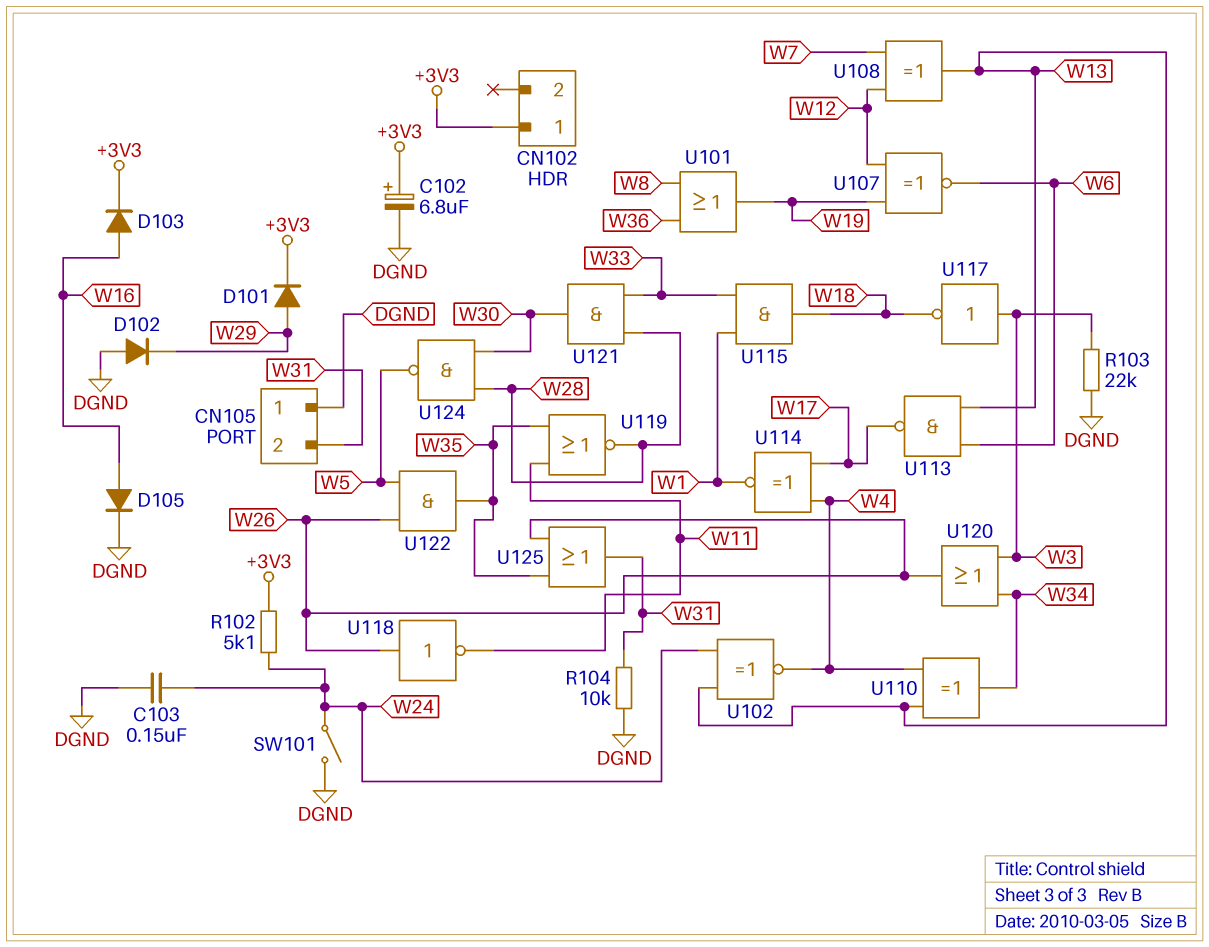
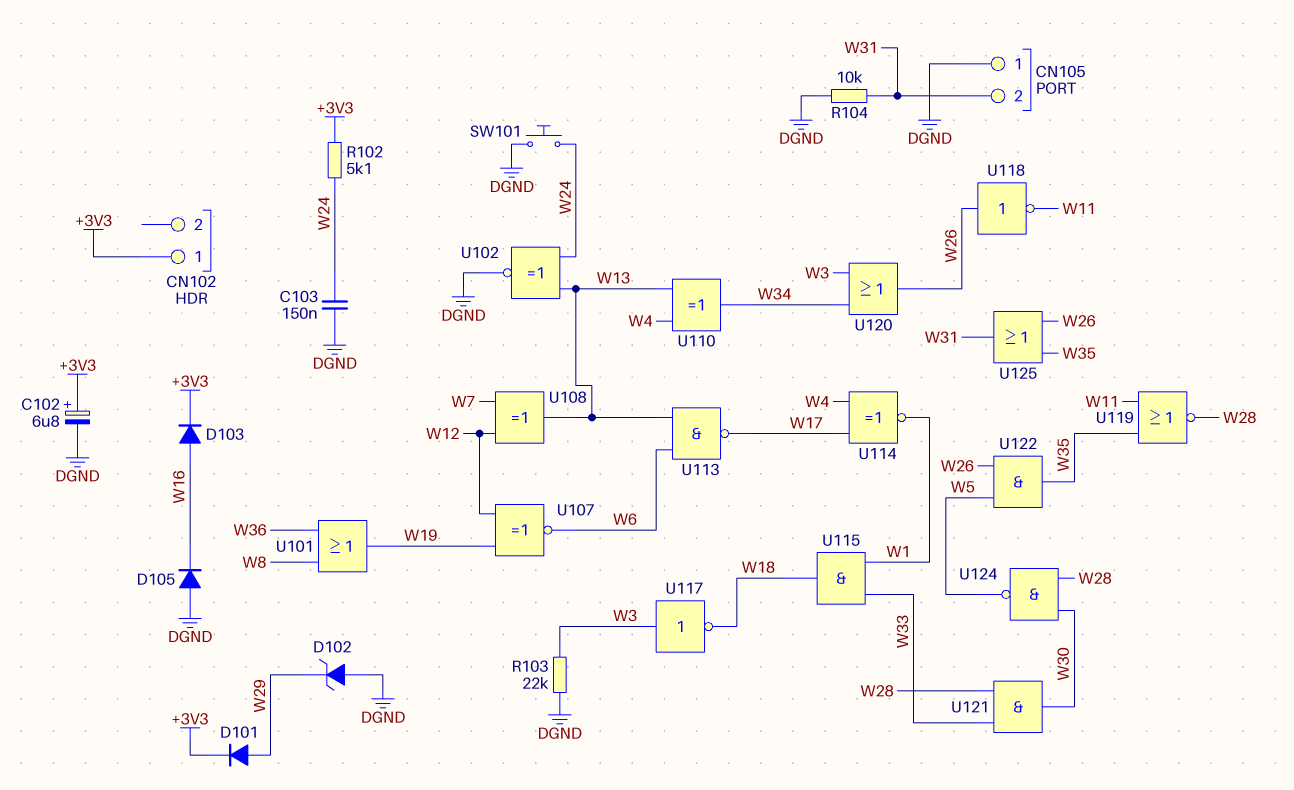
D102: diode (A DGND, K W29) -> zener (A DGND, K W29)
D105: diode (A W16, K DGND) -> diode (A DGND, K W16)
SW101: switch (DGND, W24) -> button (DGND, W24)
U102: XNOR (in W13, in W24, out W4) -> XNOR (in W13, in W24, out DGND)

